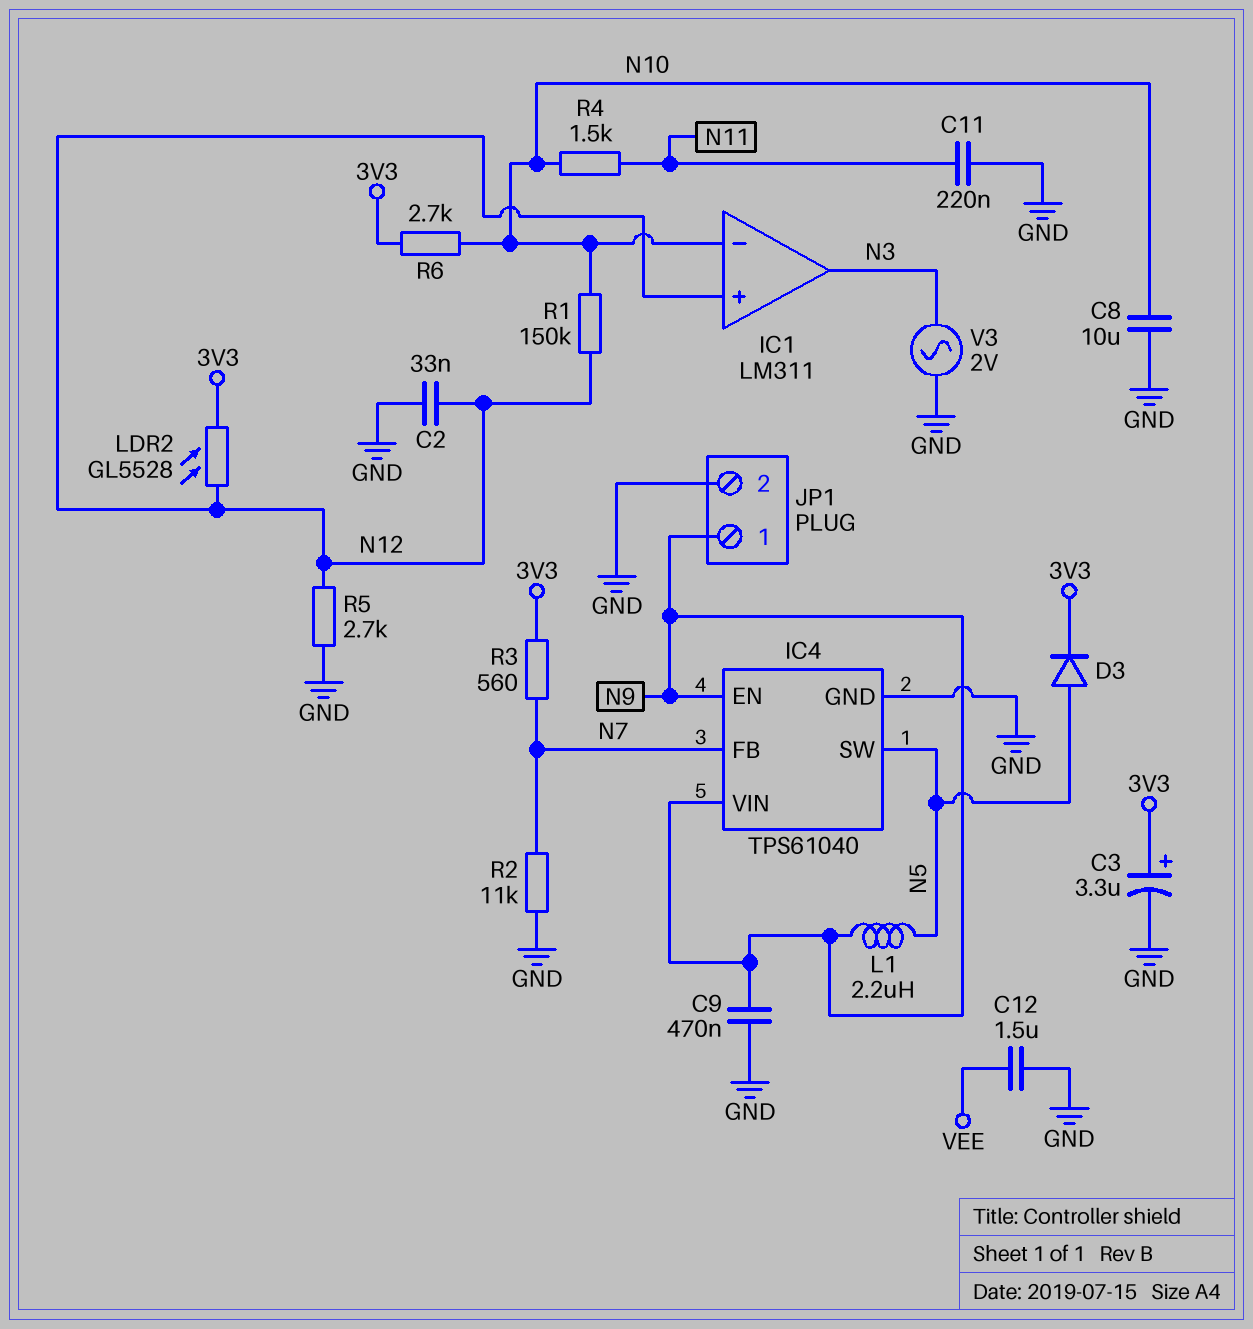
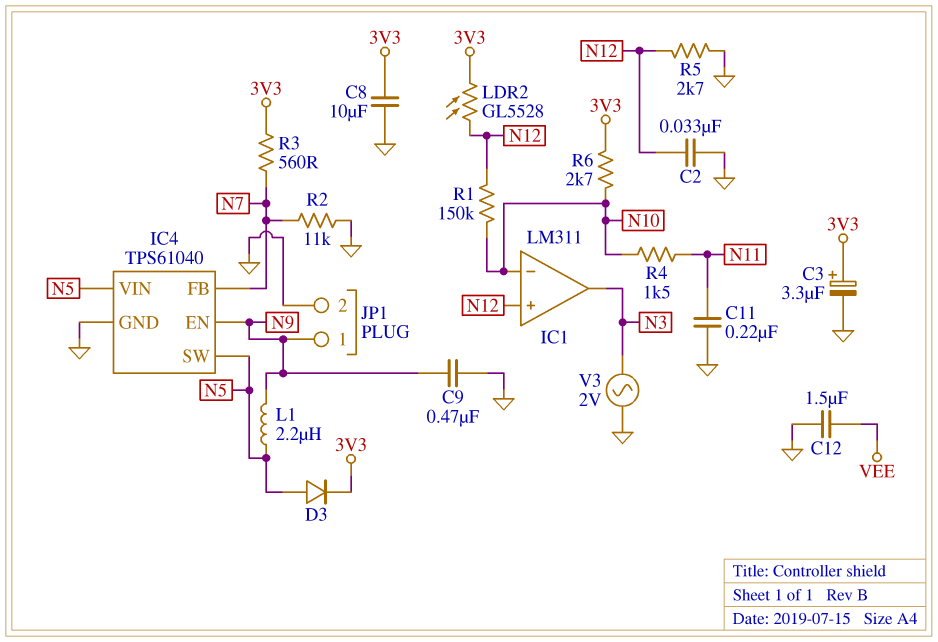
C8: 10uF (GND, N10) -> 10uF (3V3, GND)
IC4 pin VIN: N9 -> N5

